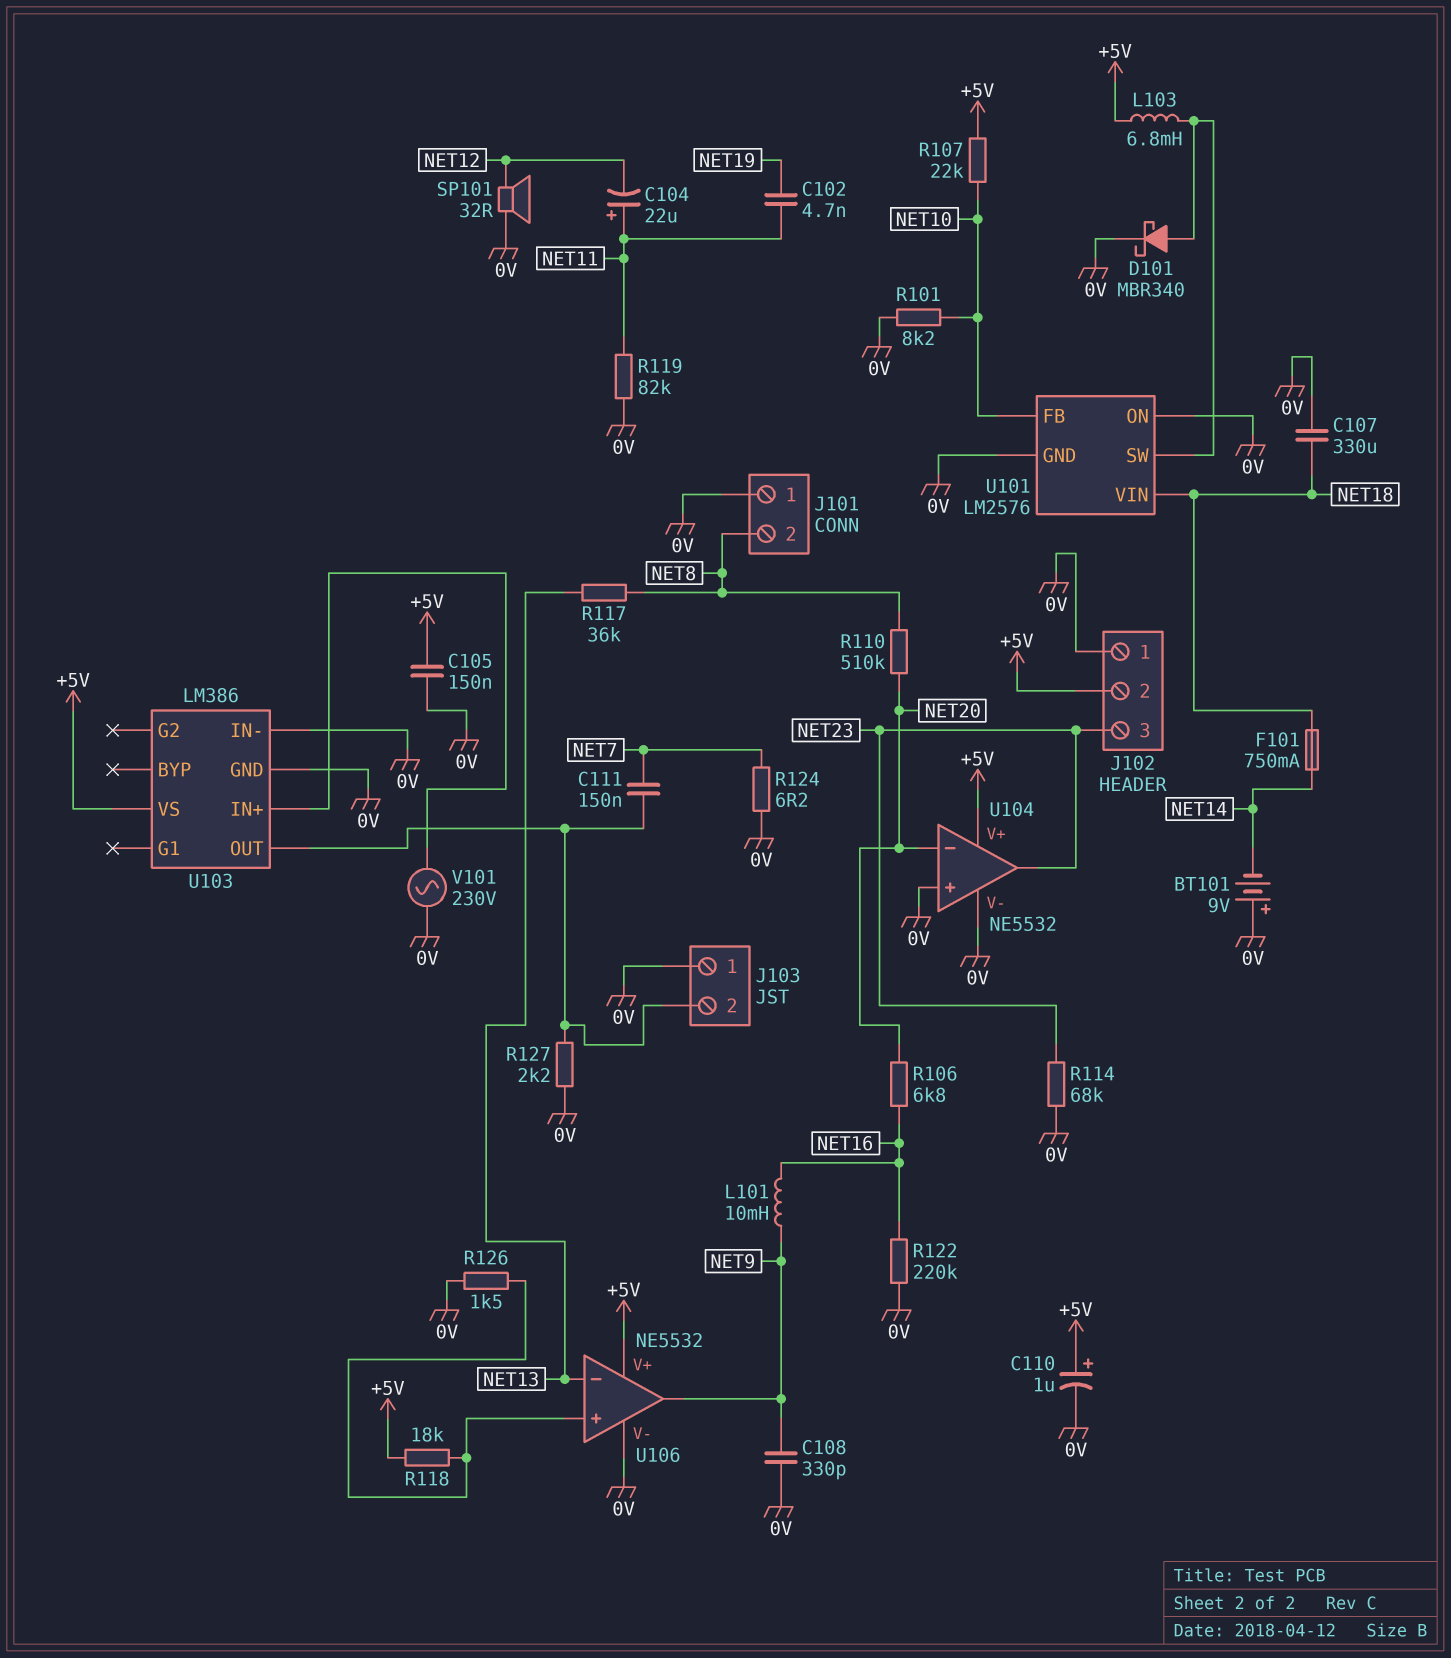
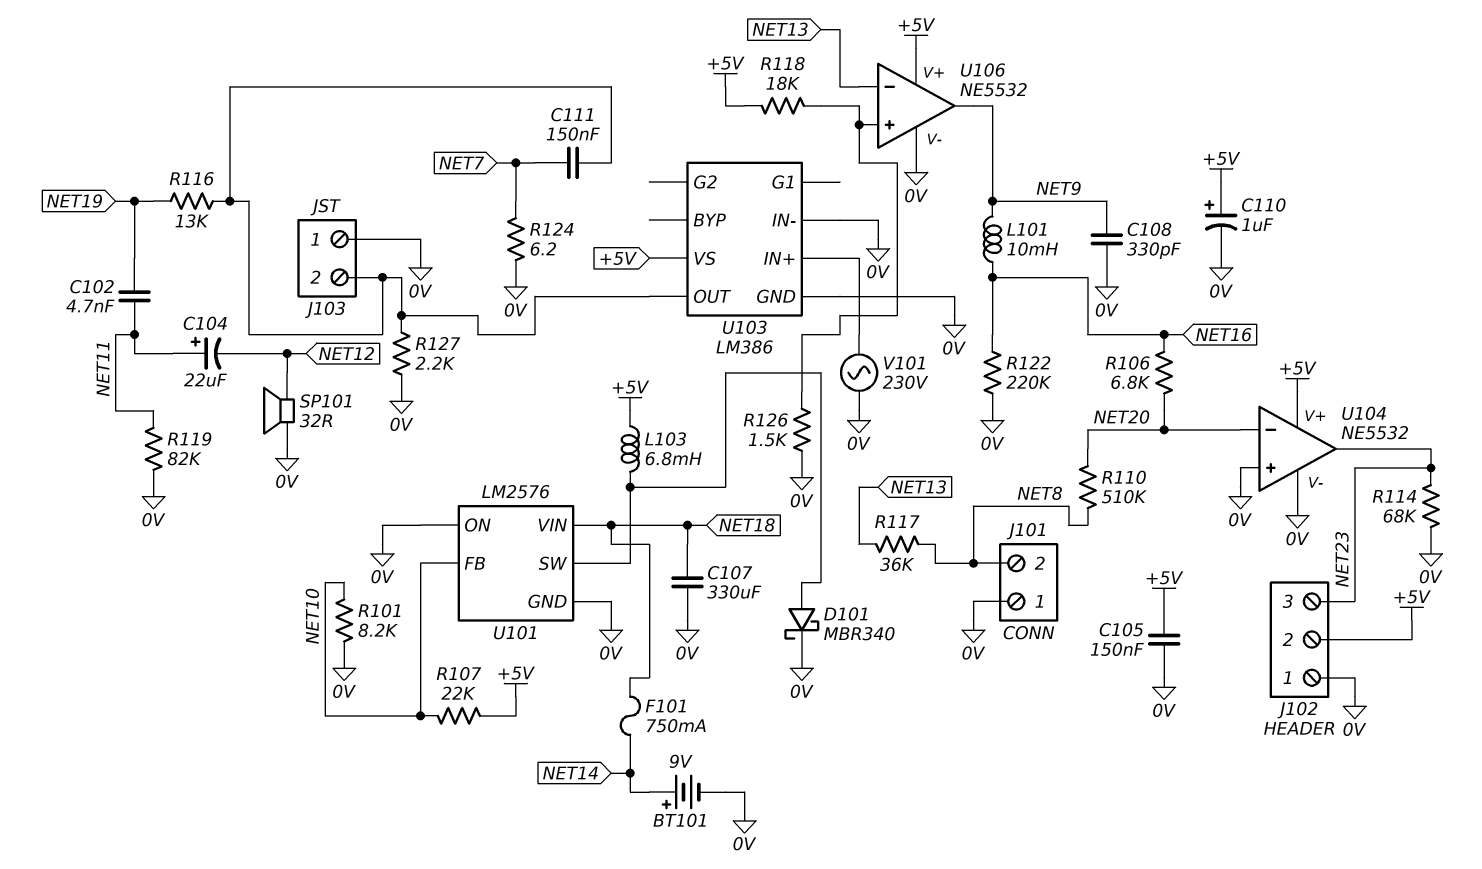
BT101: 9V (plus 0V, minus NET14) -> 9V (plus NET14, minus 0V)
R116: none -> 13k (J103/2, NET19)

